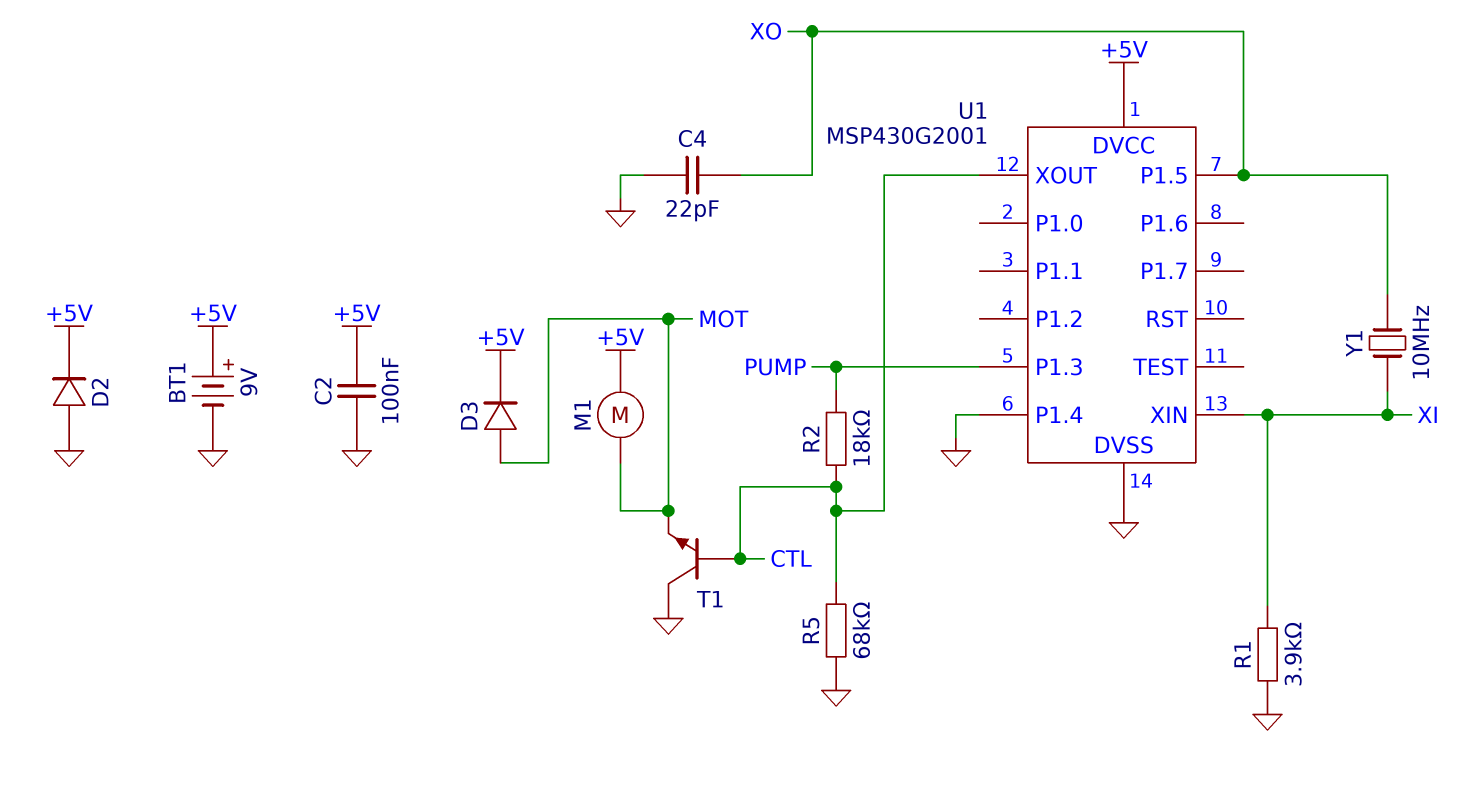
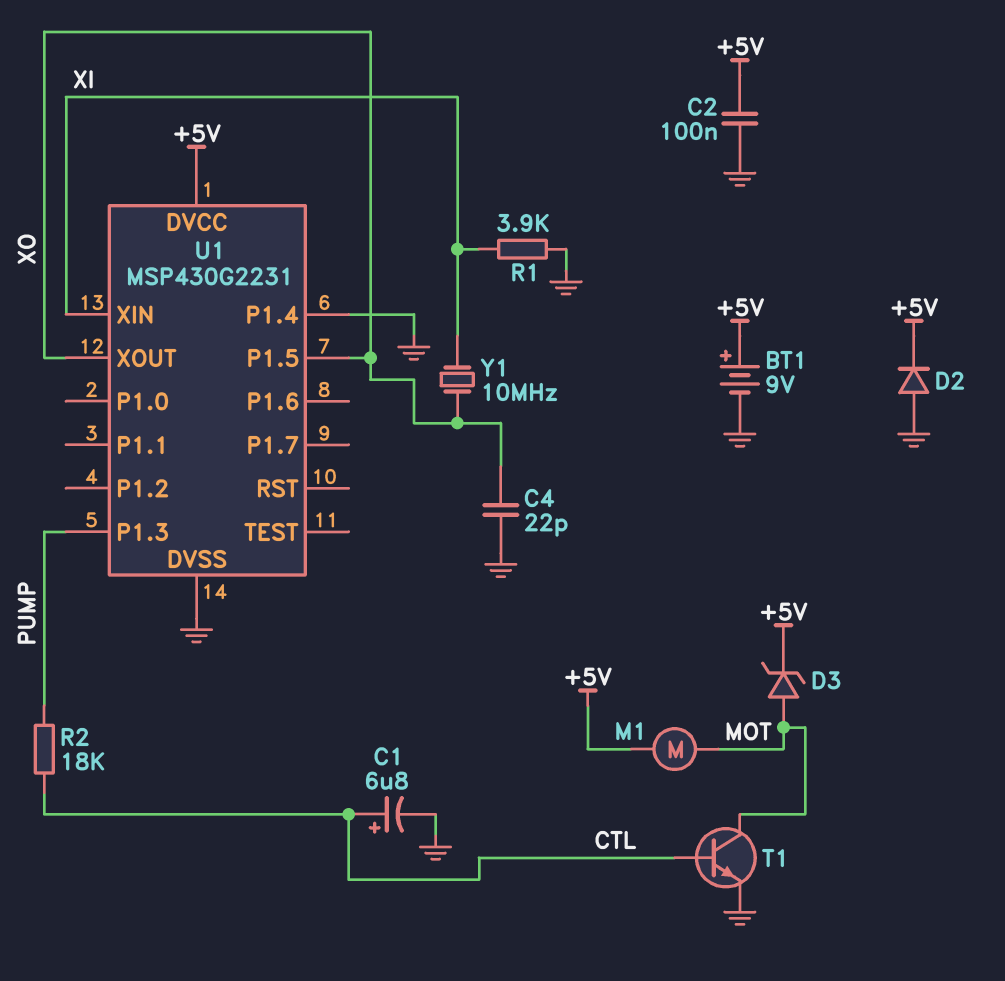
C1: none -> 6.8uF (plus CTL, minus GND)
D3: diode (A MOT, K +5V) -> zener (A MOT, K +5V)
R5: 68k (CTL, GND) -> none
T1: NPN (B CTL, C GND, E MOT) -> NPN (B CTL, C MOT, E GND)
U1: MSP430G2001 -> MSP430G2231
U1 pin XOUT: CTL -> XO

